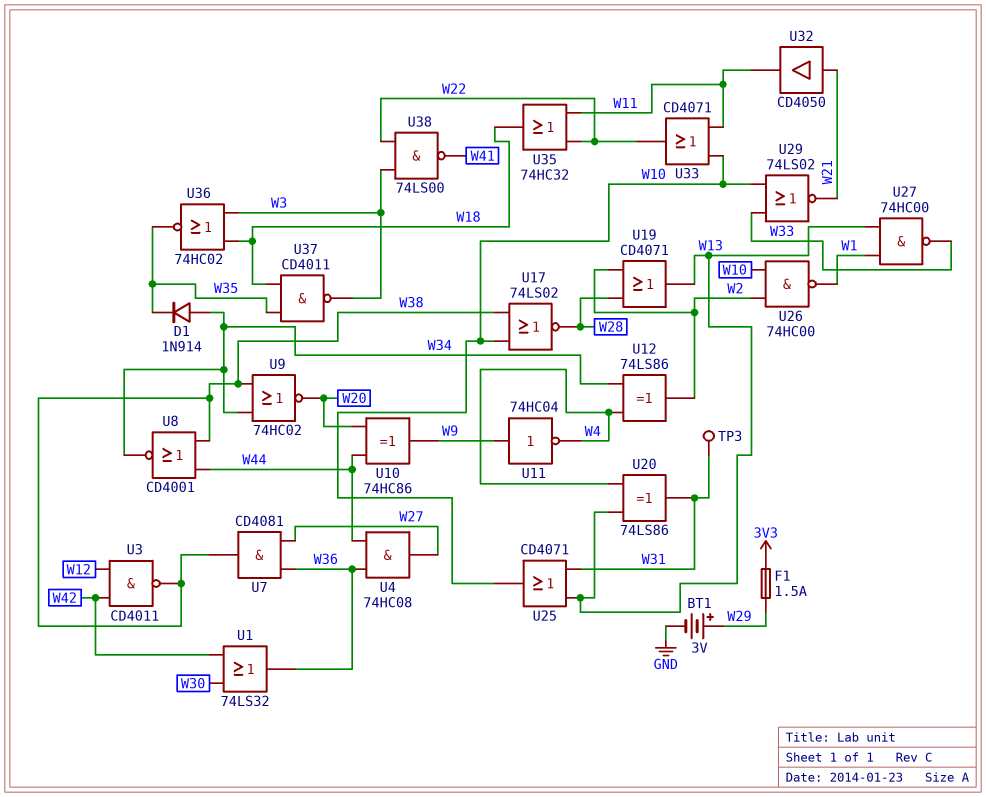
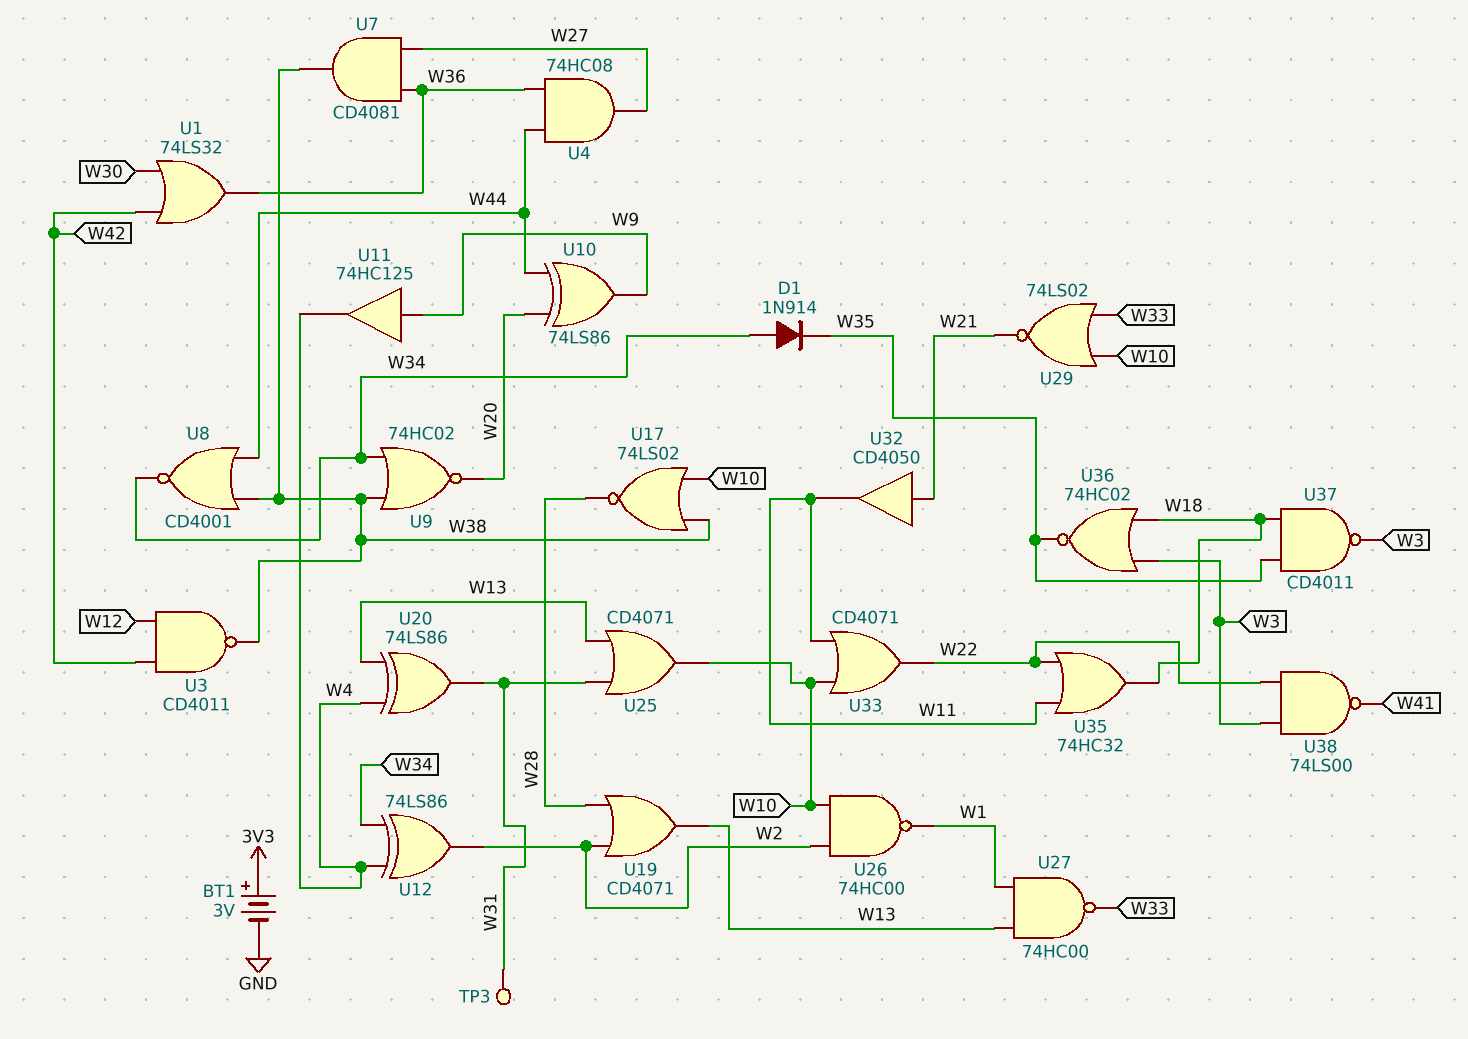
BT1: 3V (plus W29, minus GND) -> 3V (plus 3V3, minus GND)
F1: 1.5A (3V3, W29) -> none
U10: XOR 74HC86 (in W20, in W44, out W9) -> XOR 74LS86 (in W20, in W44, out W9)
U11: NOT 74HC04 (in W9, out W4) -> buffer 74HC125 (in W9, out W4)

